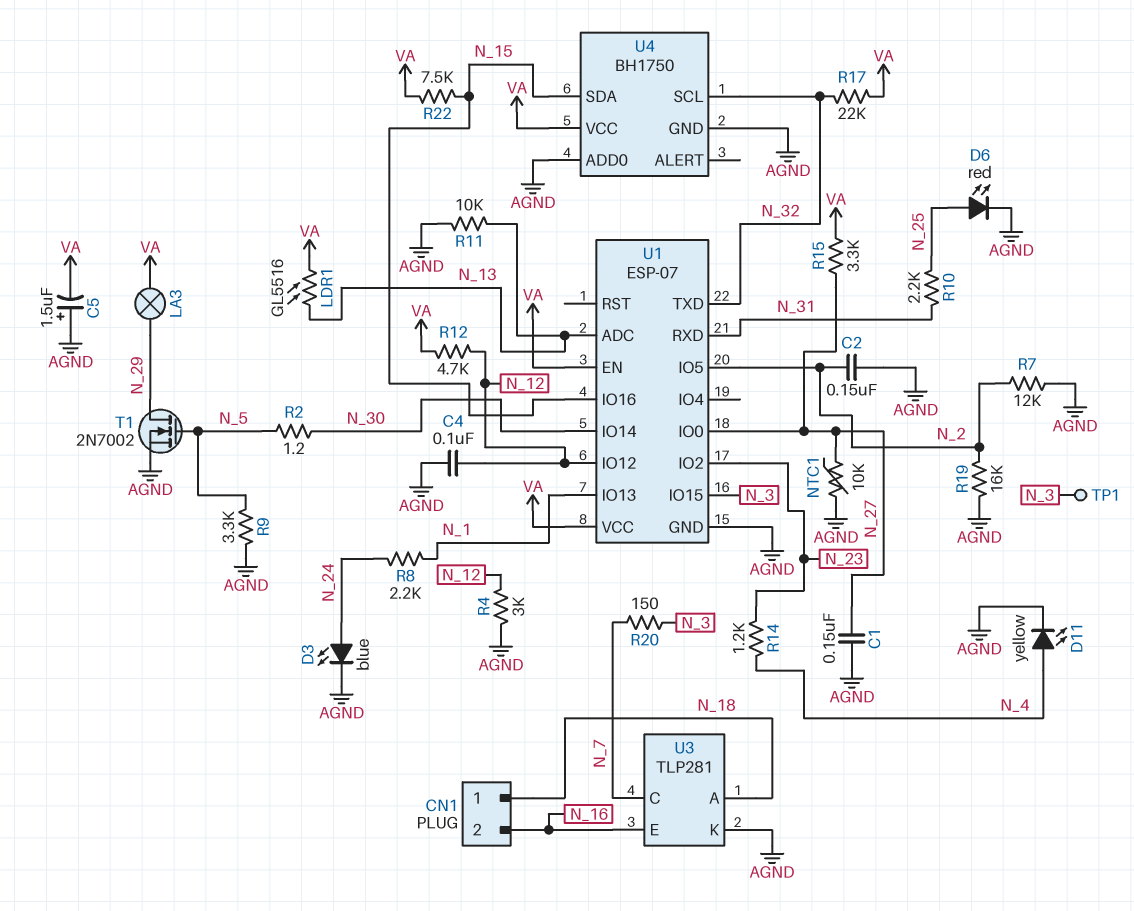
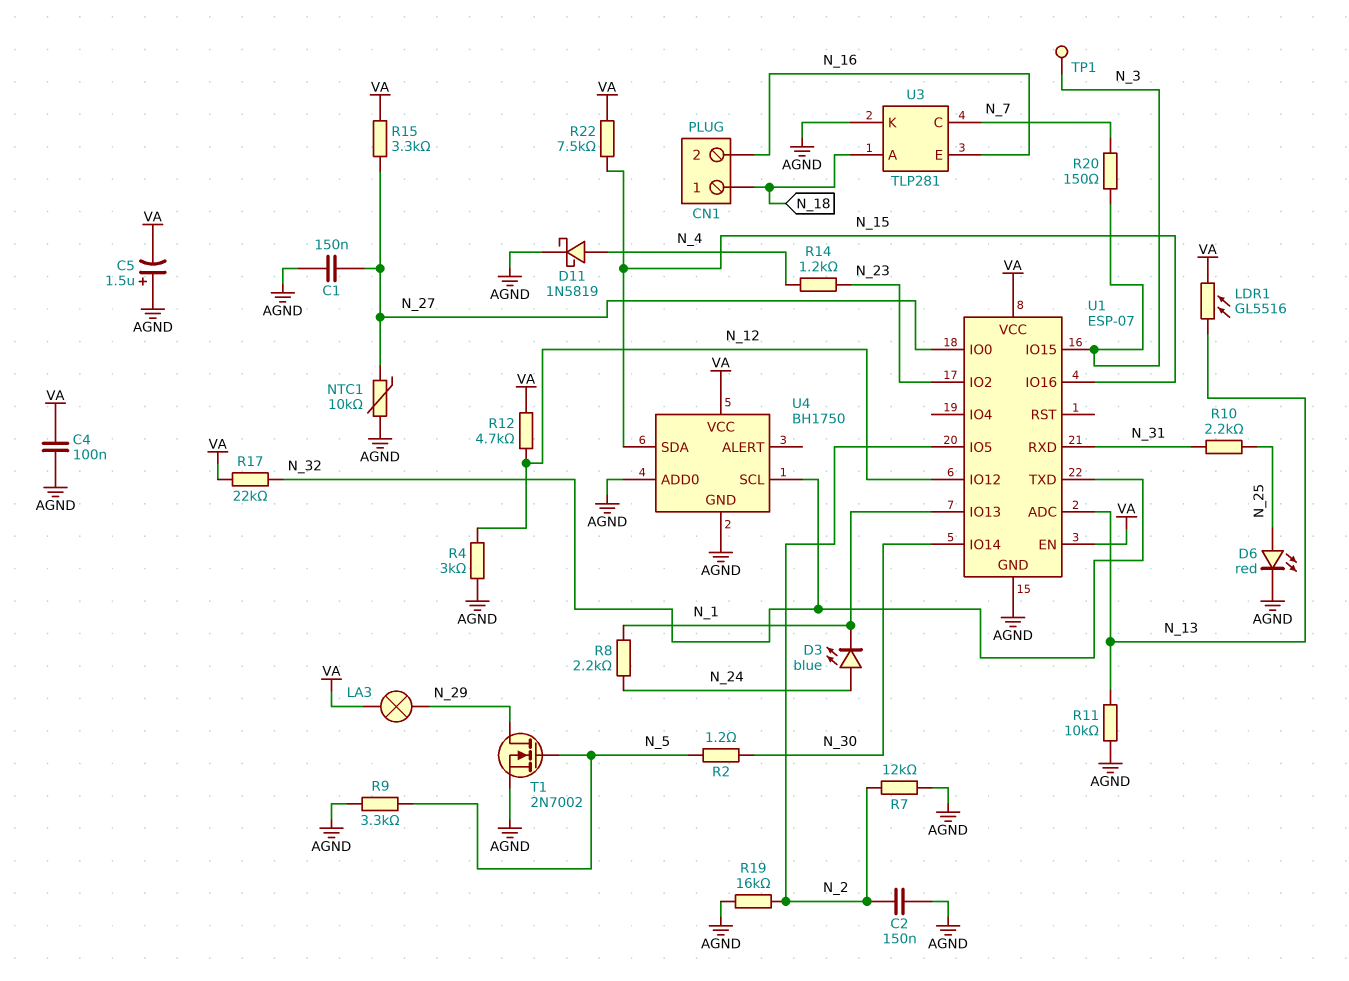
C4: 100nF (AGND, N_12) -> 100nF (AGND, VA)
D3: LED blue (A N_24, K AGND) -> LED blue (A N_24, K N_1)
D11: LED yellow (A N_4, K AGND) -> schottky 1N5819 (A N_4, K AGND)

